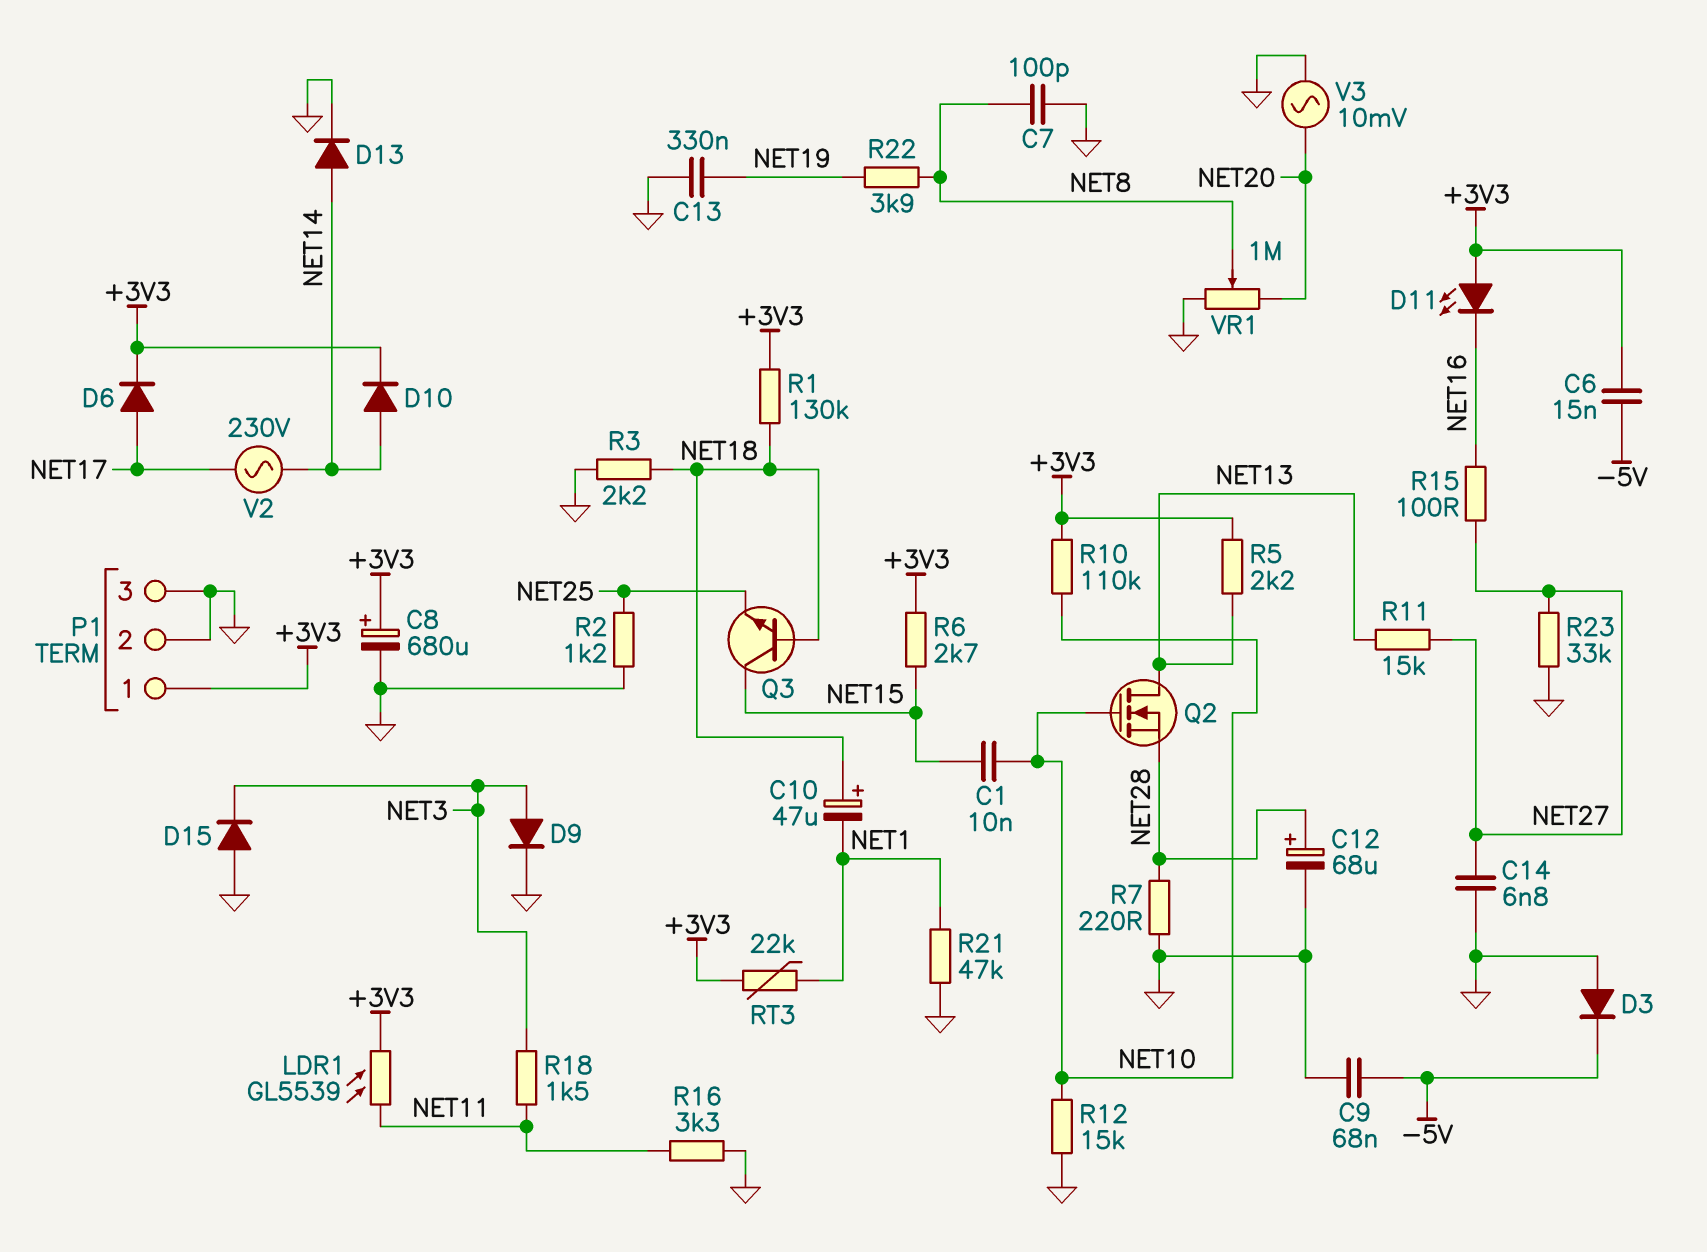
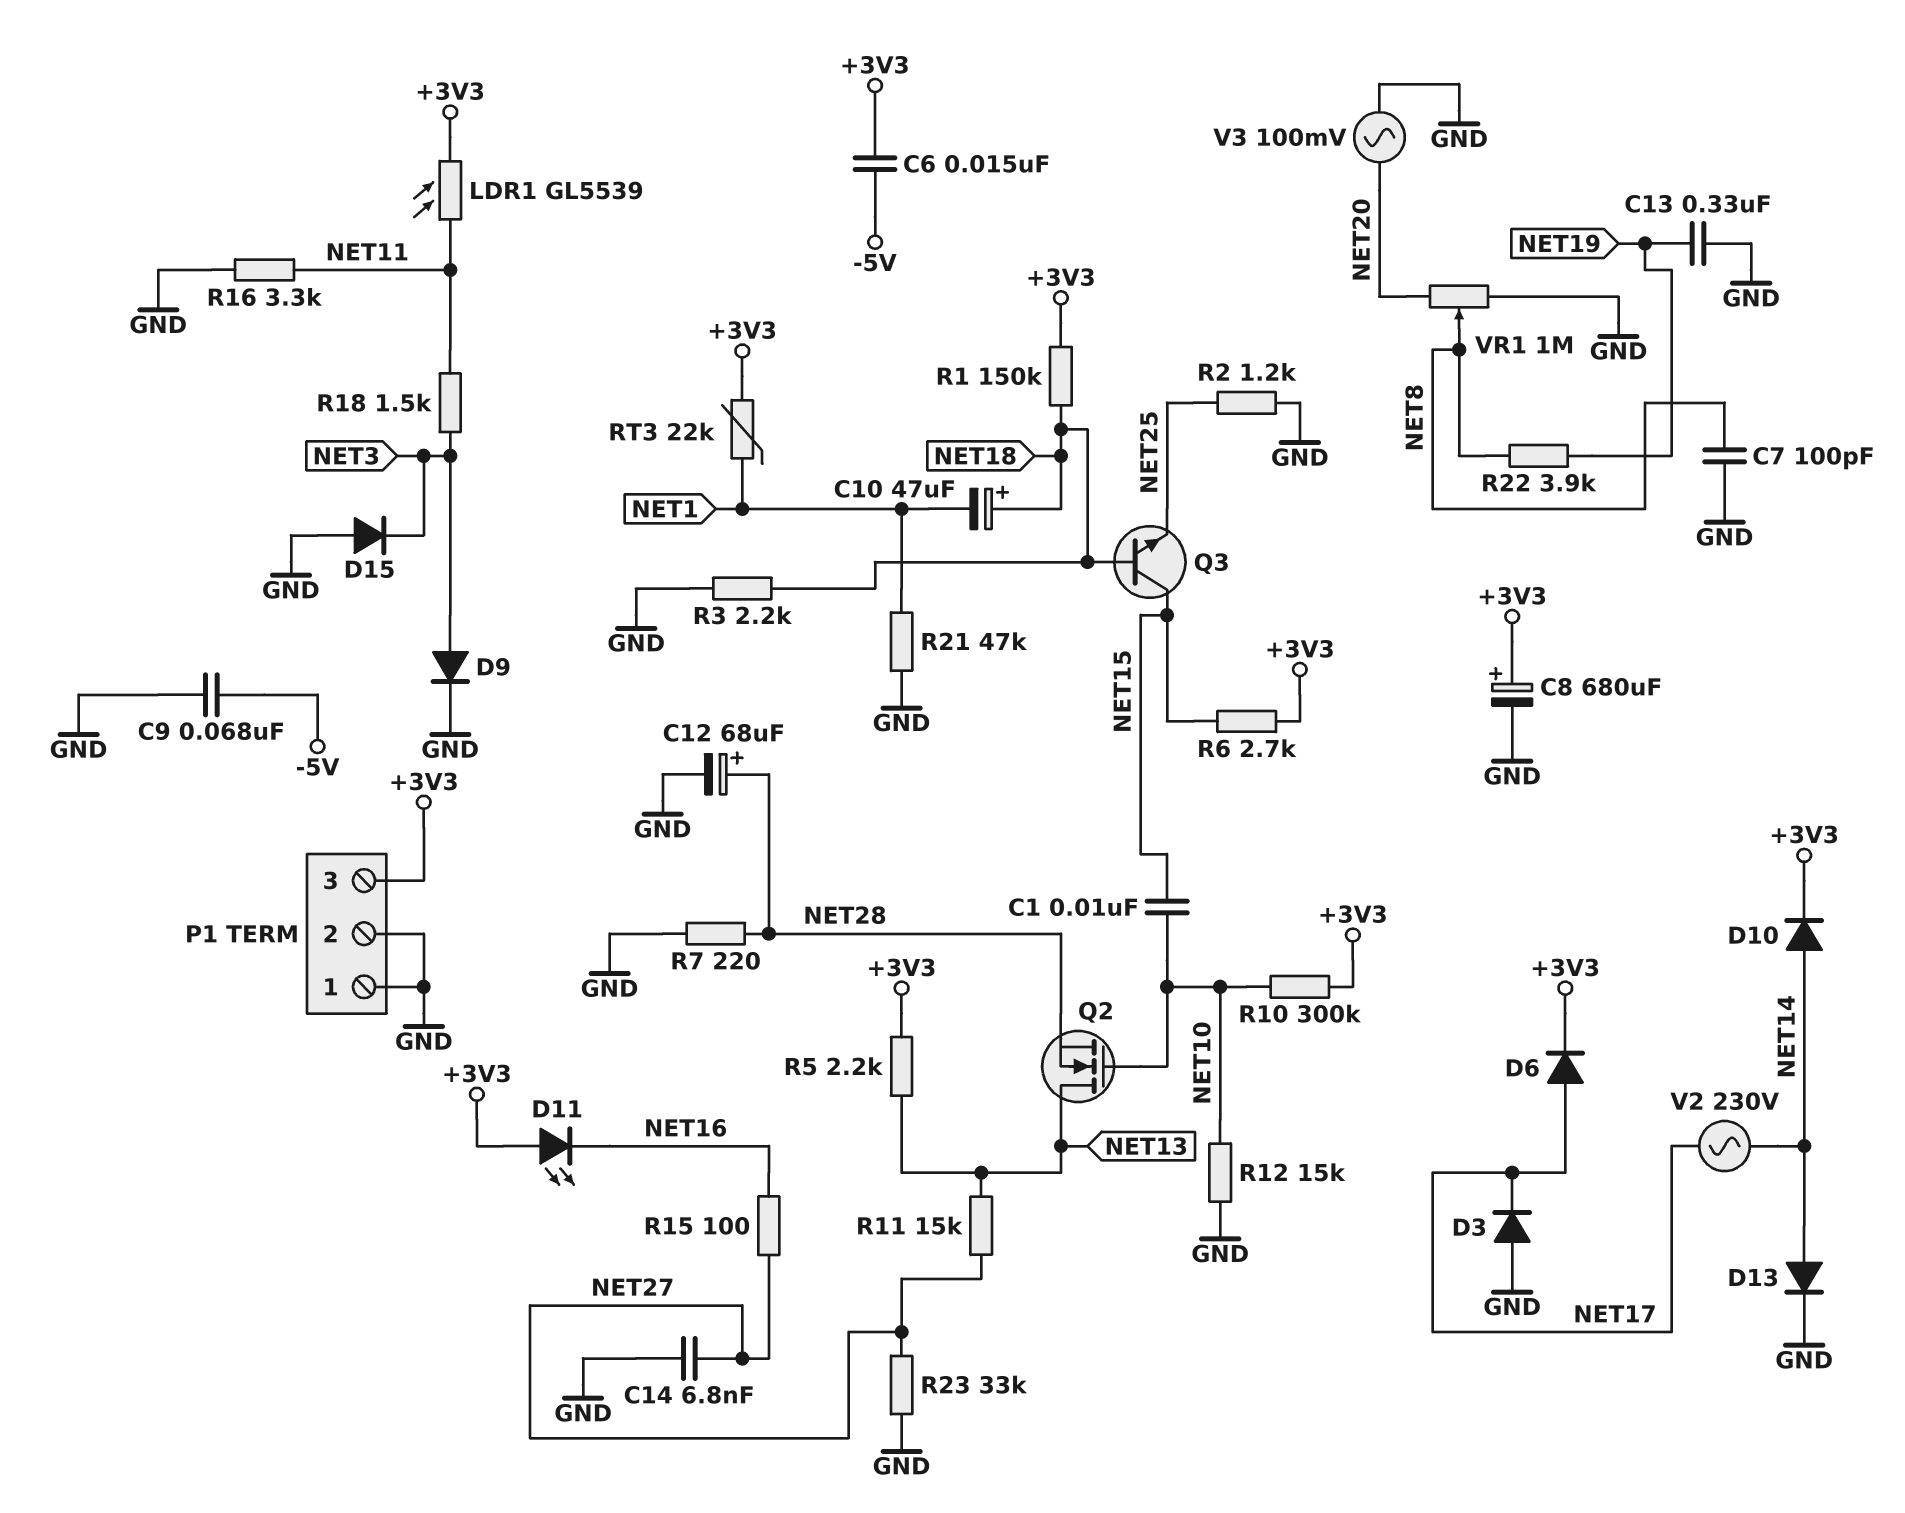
D3: diode (A GND, K -5V) -> diode (A GND, K NET17)
P1 pin 1: +3V3 -> GND
P1 pin 3: GND -> +3V3
R1: 130k (+3V3, NET18) -> 150k (+3V3, NET18)
R10: 110k (+3V3, NET10) -> 300k (+3V3, NET10)
V3: AC 10mV (GND, NET20) -> AC 100mV (GND, NET20)

